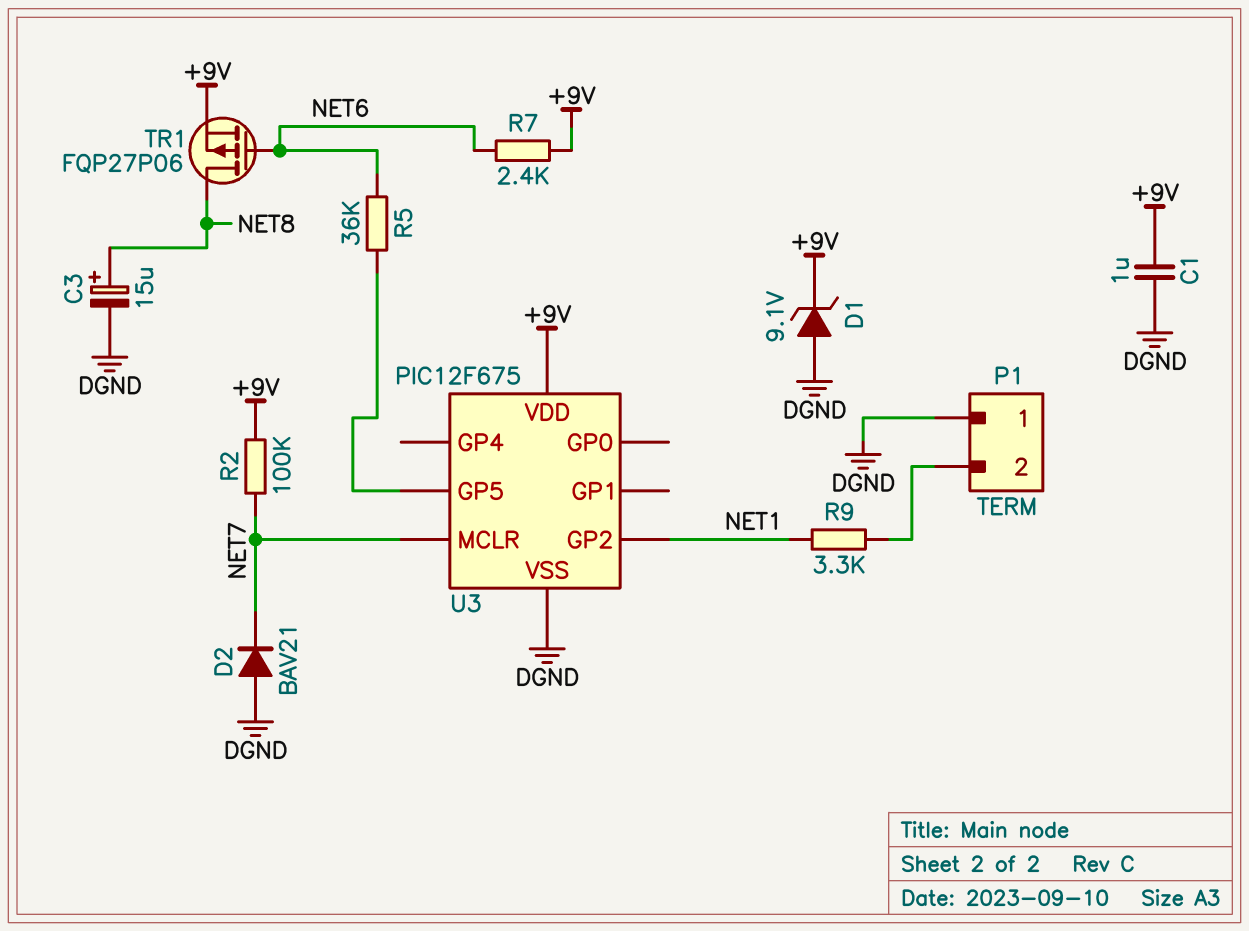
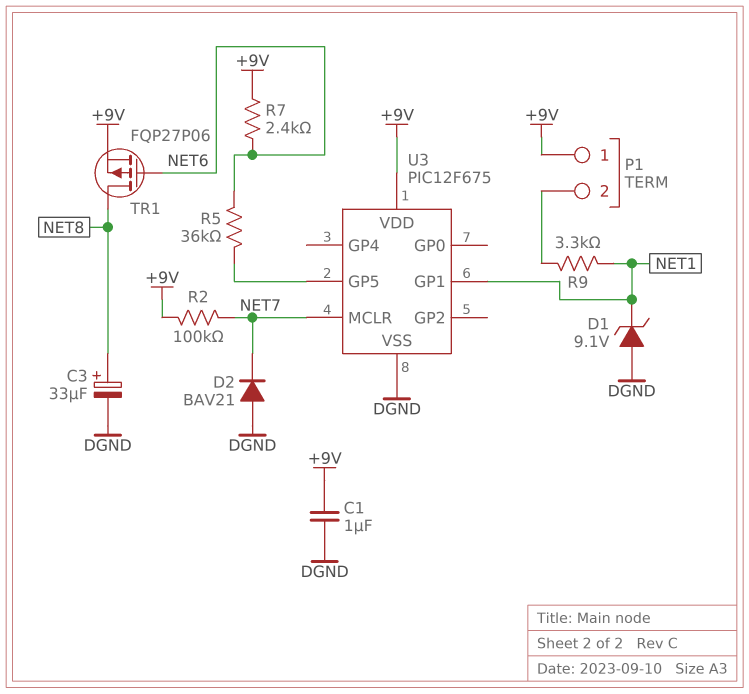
C3: 15uF (plus NET8, minus DGND) -> 33uF (plus NET8, minus DGND)
D1: zener 9.1V (A DGND, K +9V) -> zener 9.1V (A DGND, K NET1)
P1 pin 1: DGND -> +9V
U3 pin GP1: none -> NET1
U3 pin GP2: NET1 -> none

